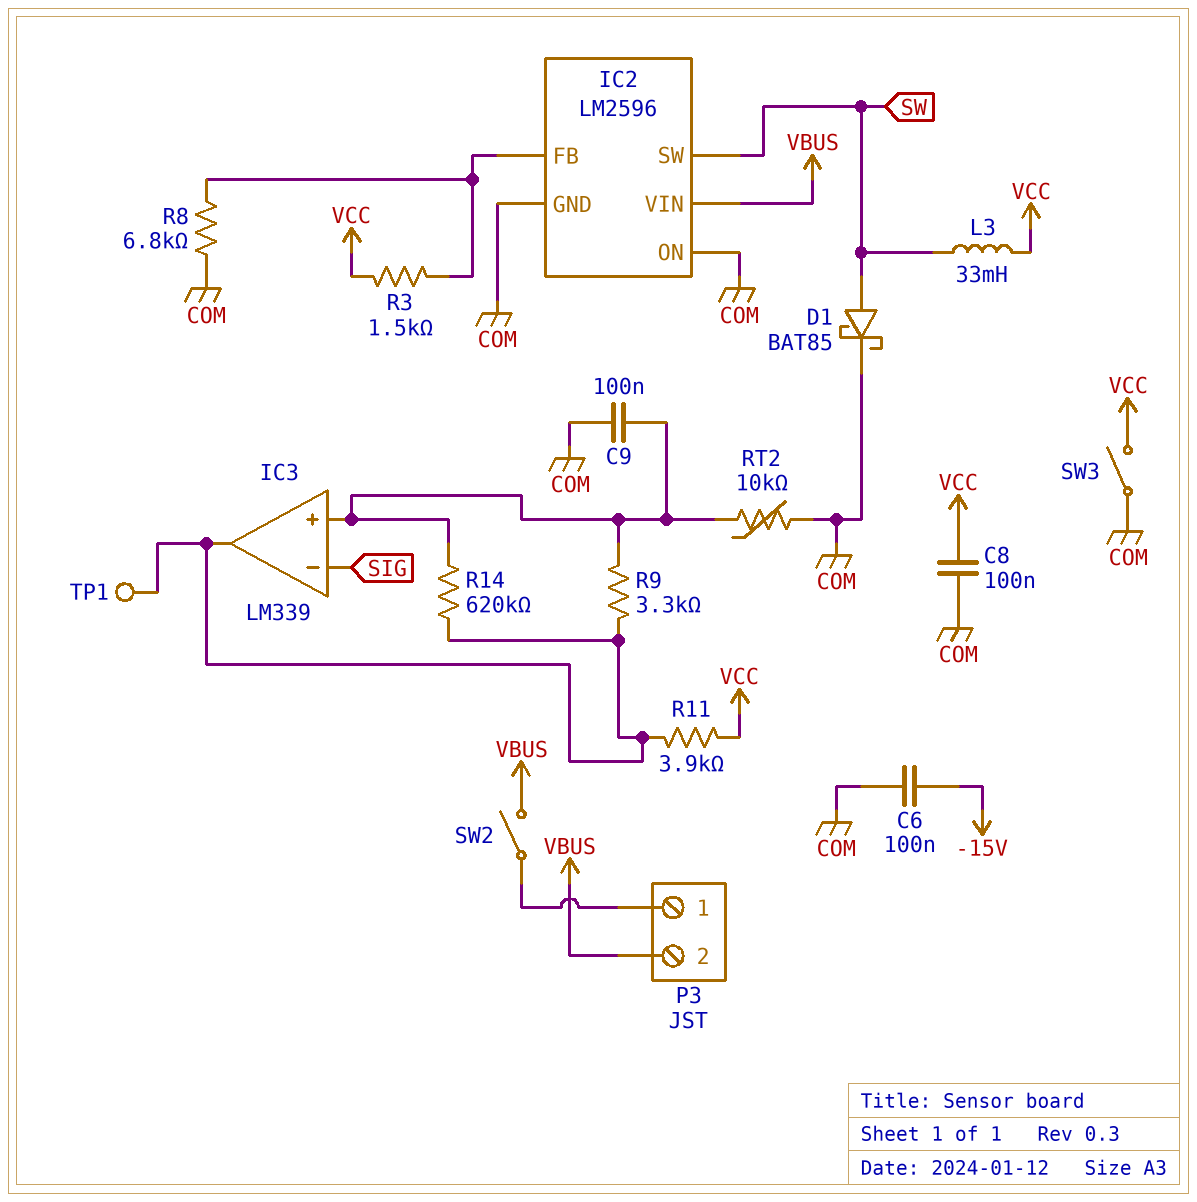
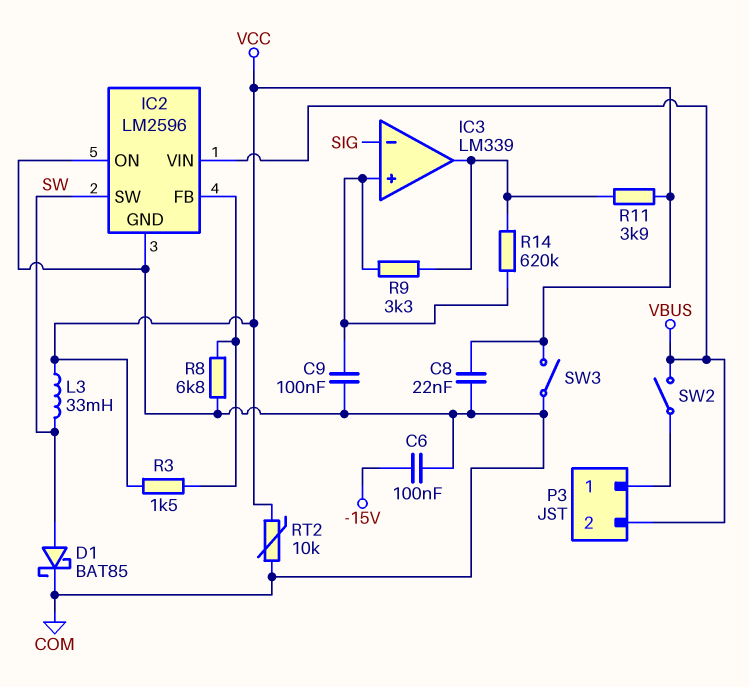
C8: 100nF (COM, VCC) -> 22nF (COM, VCC)
RT2: 10k (COM, IC3/in+) -> 10k (COM, VCC)
TP1: test point (IC3/out) -> none

